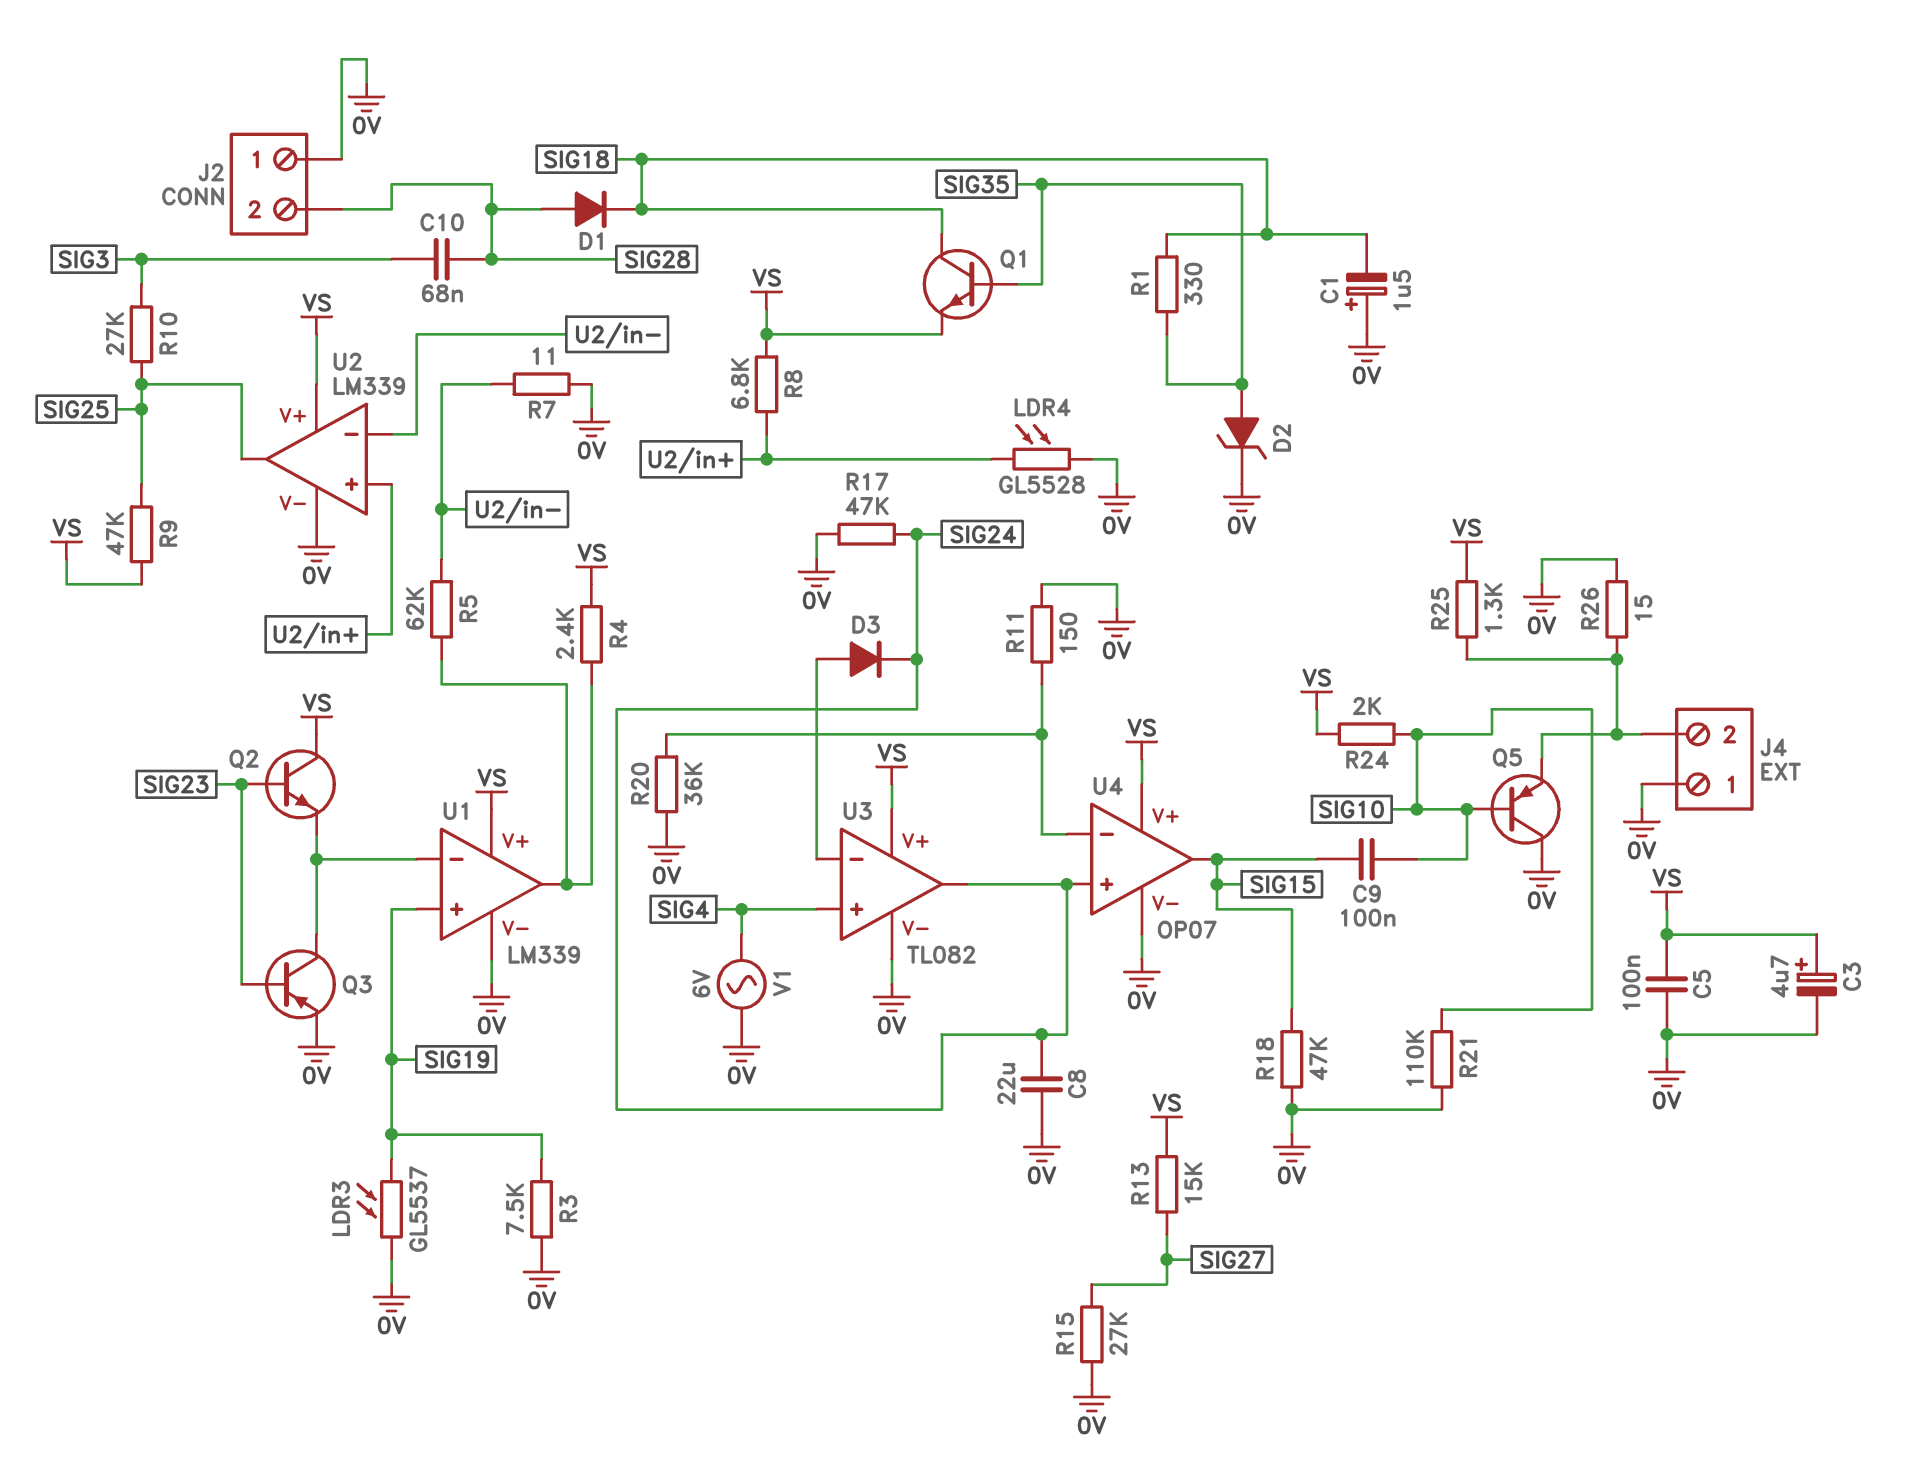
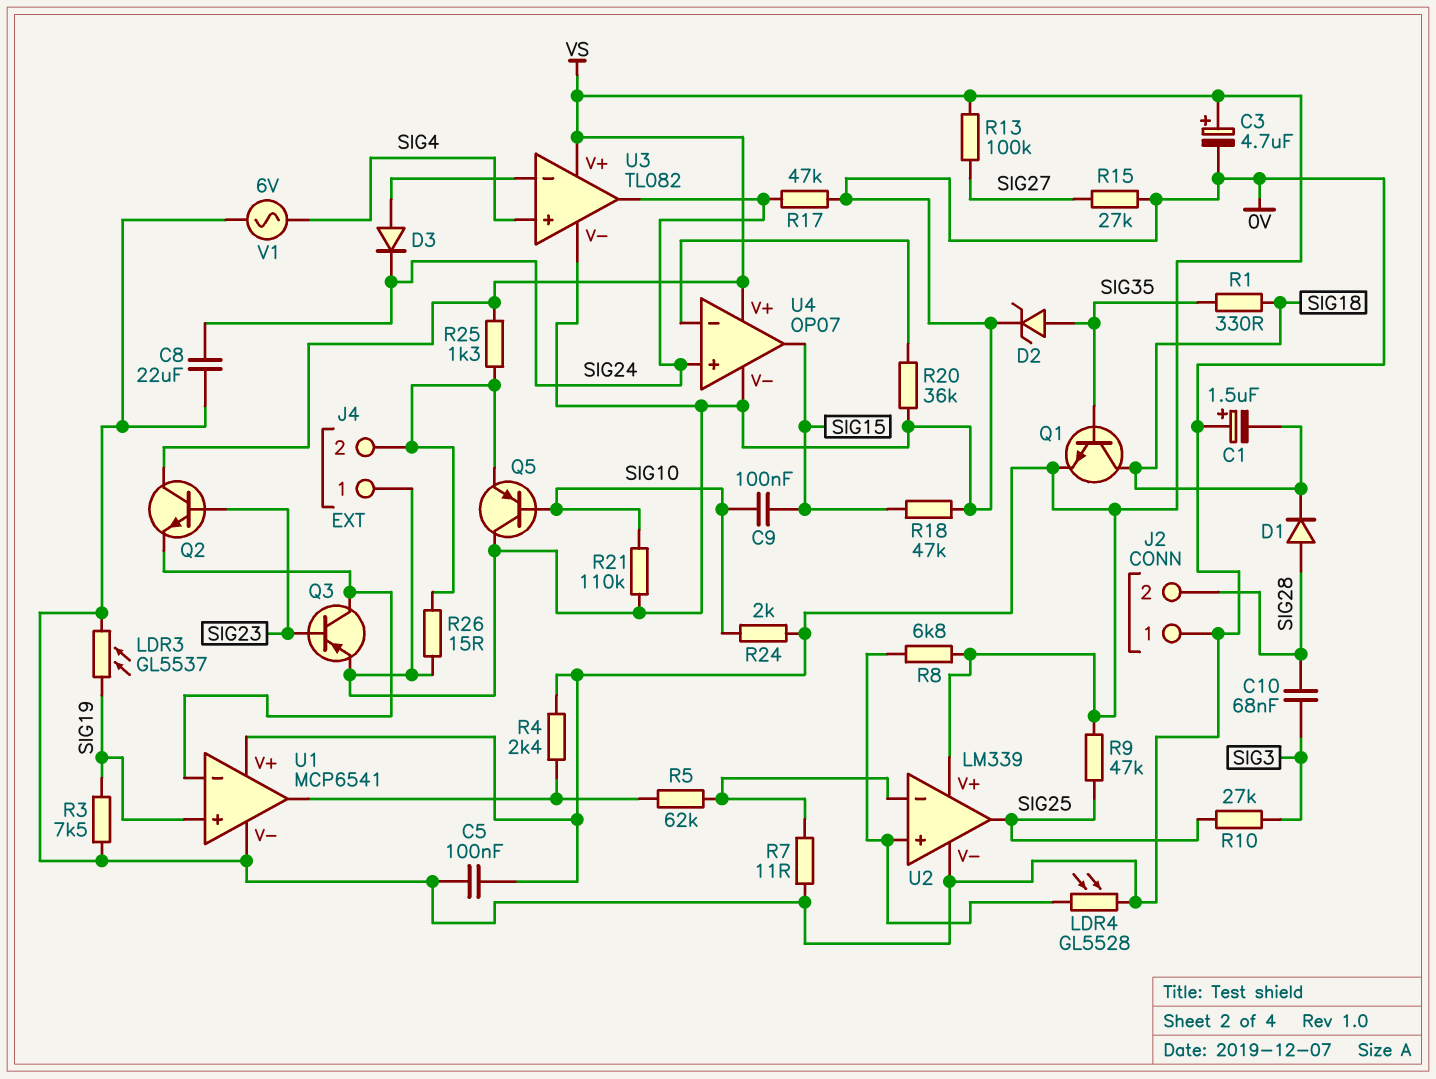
R11: 150 (0V, U4/in-) -> none
R13: 15k (SIG27, VS) -> 100k (SIG27, VS)
U1: LM339 -> MCP6541

